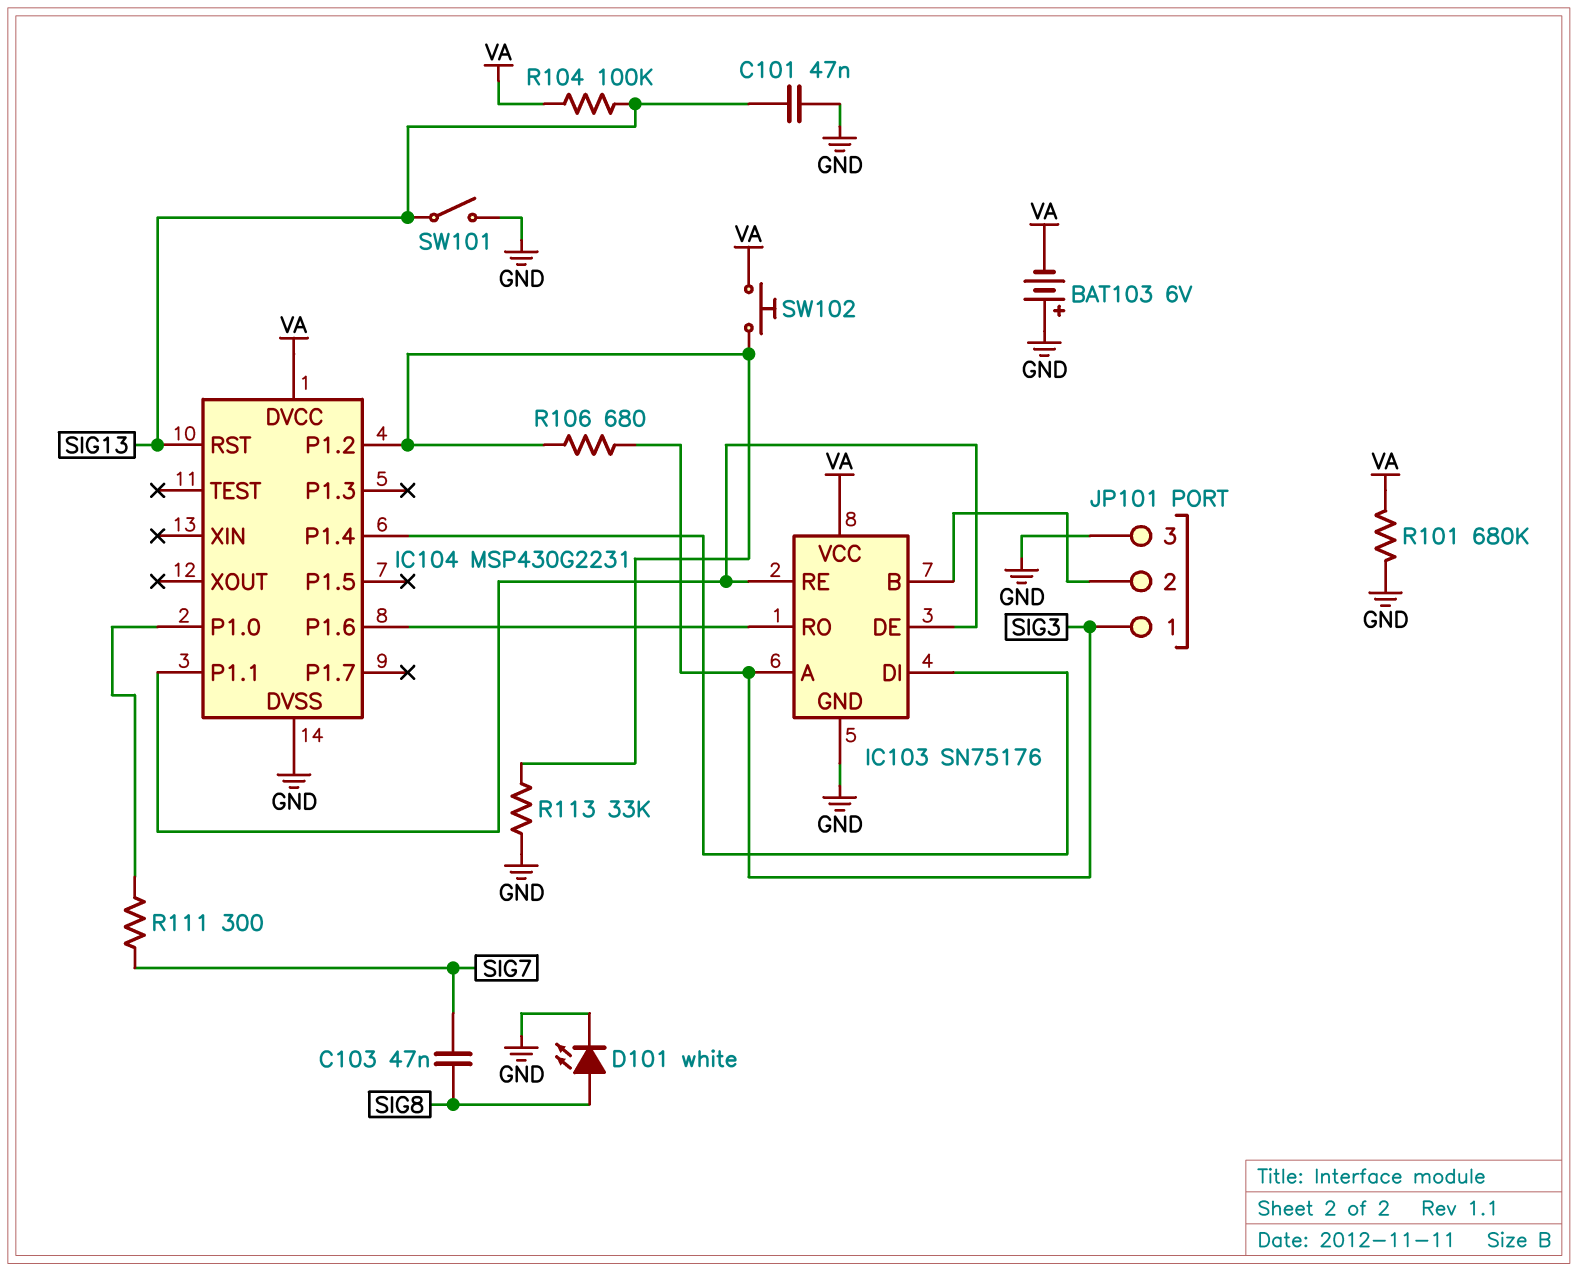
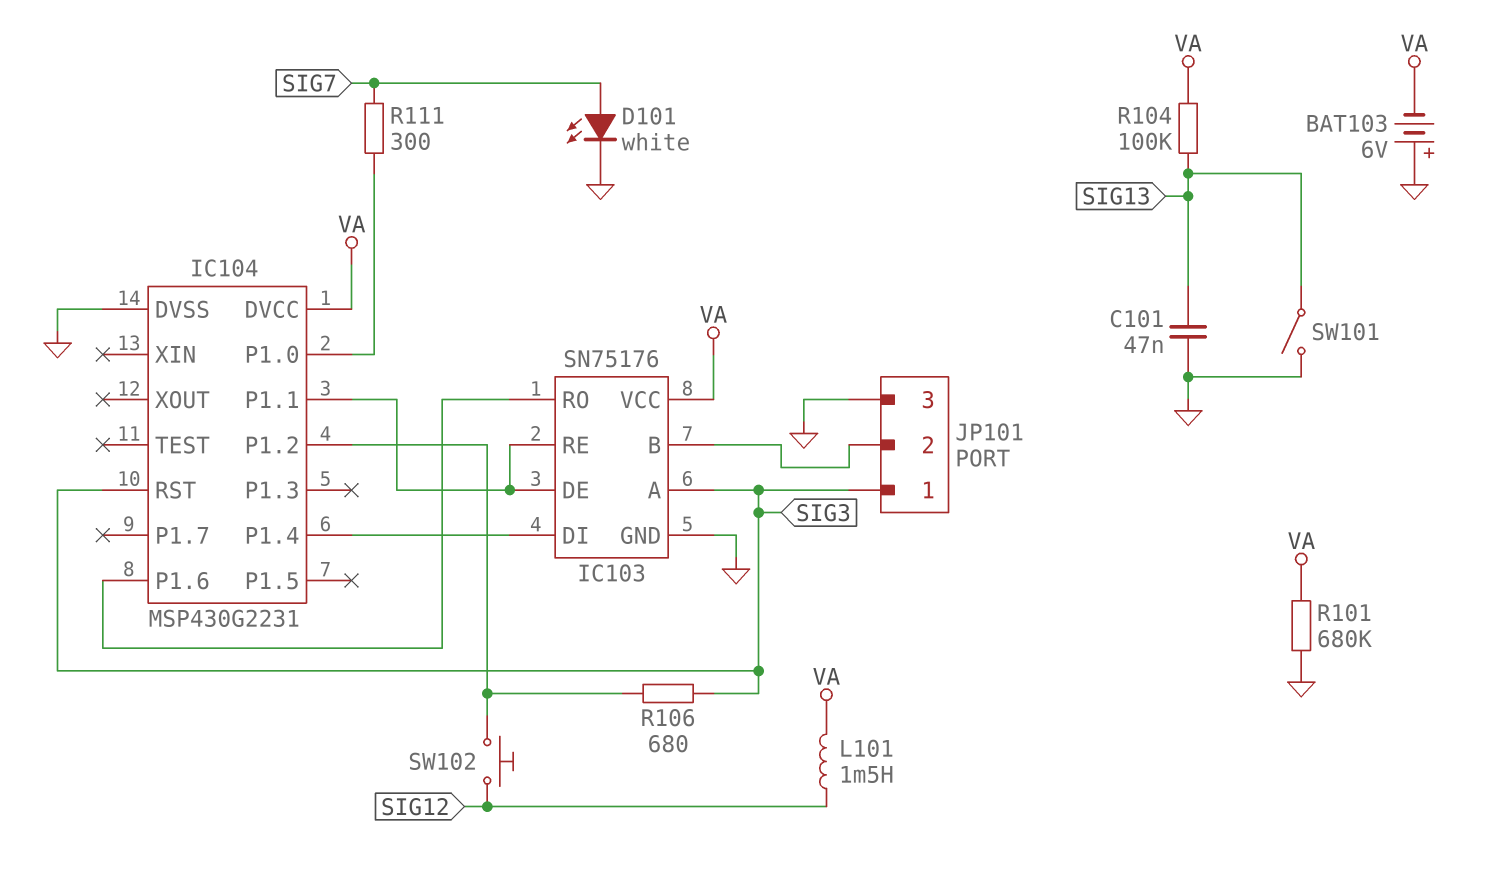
C103: 47nF (SIG7, SIG8) -> none
D101: LED white (A SIG8, K GND) -> LED white (A SIG7, K GND)
IC104 pin RST: SIG13 -> SIG3
L101: none -> 1.5mH (SIG12, VA)
R113: 33k (GND, IC104/P1.2) -> none
SW102: button (IC104/P1.2, VA) -> button (IC104/P1.2, SIG12)

